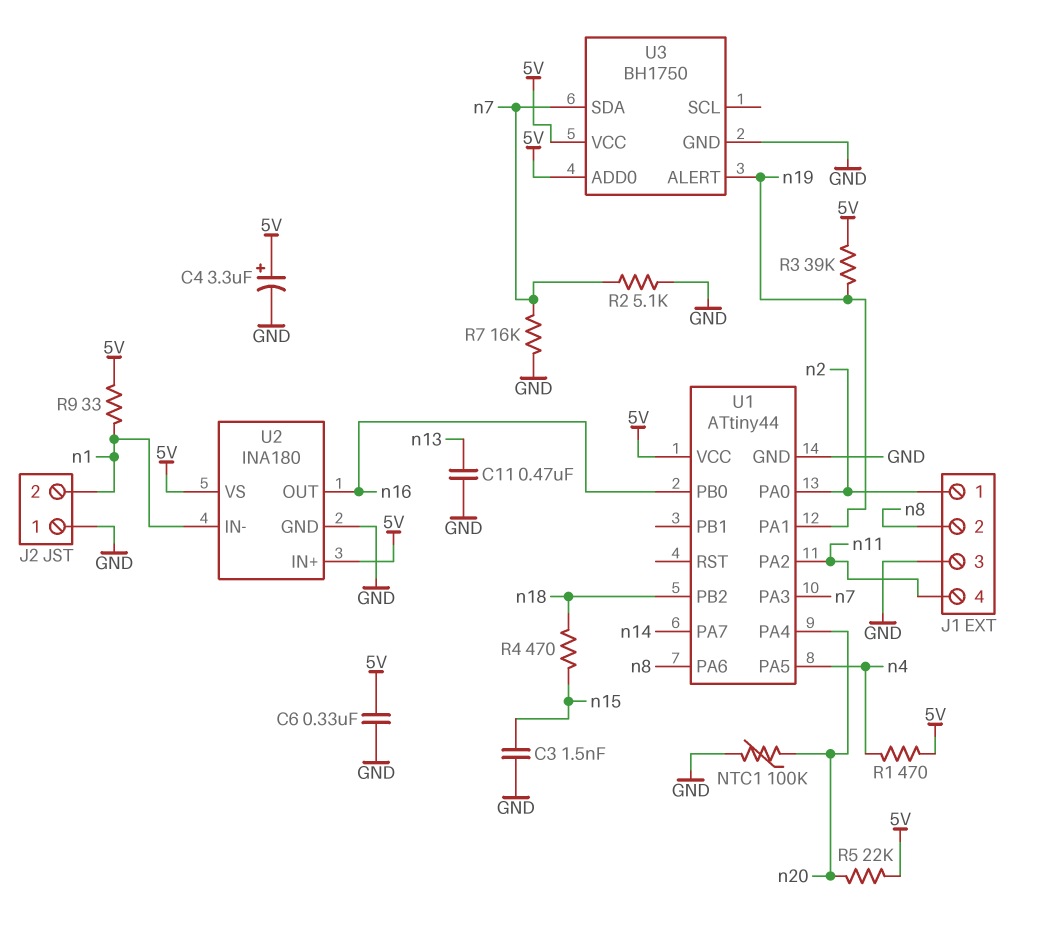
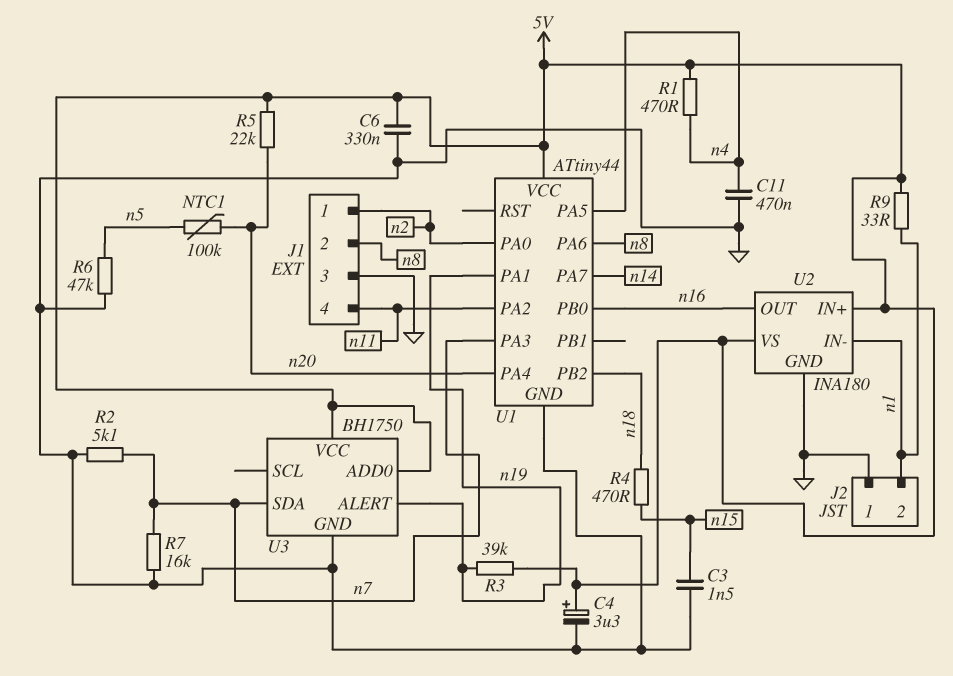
C11: 470nF (GND, n13) -> 470nF (GND, n4)
NTC1: 100k (GND, n20) -> 100k (n5, n20)
R6: none -> 47k (GND, n5)

